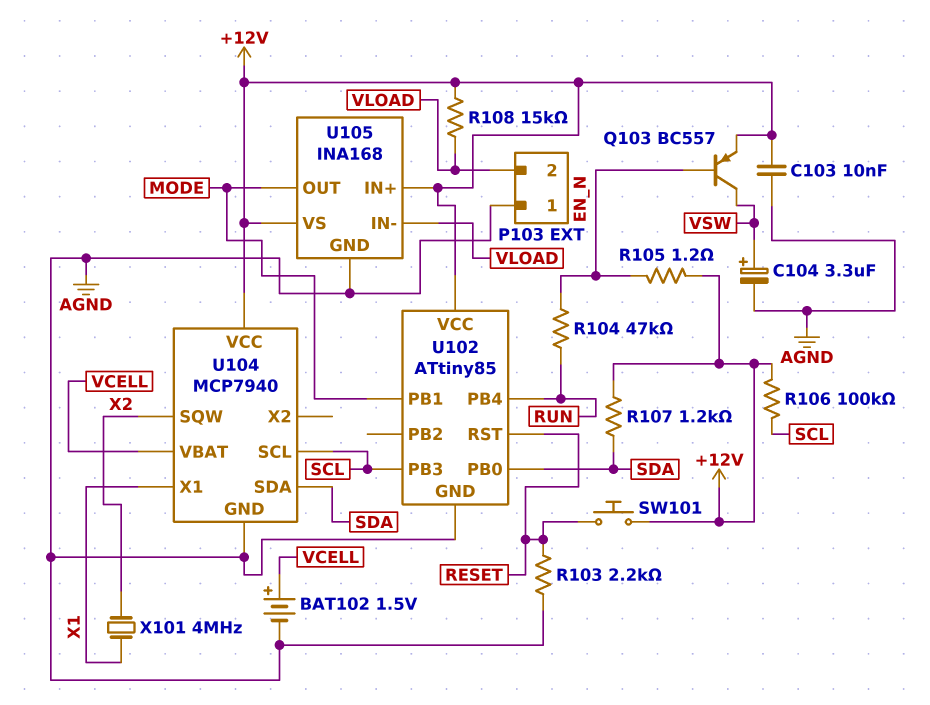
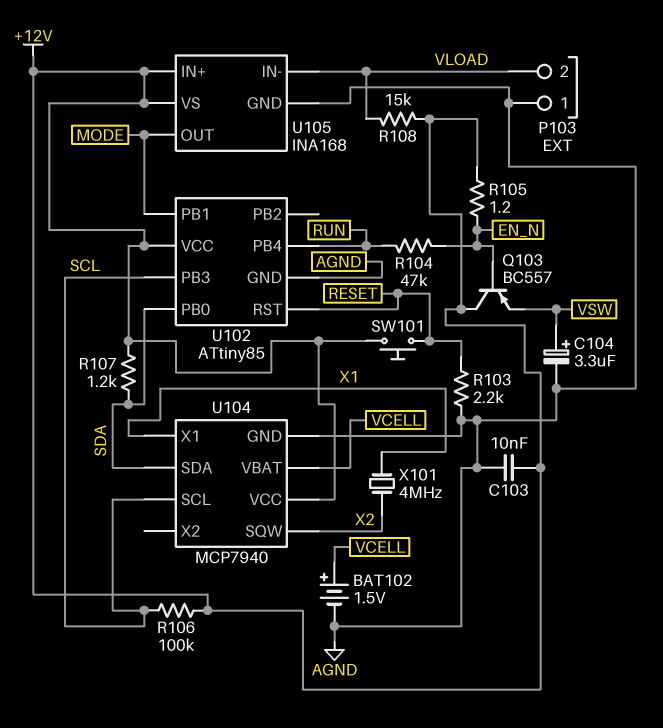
Q103: PNP BC557 (B EN_N, C VSW, E +12V) -> PNP BC557 (B EN_N, C +12V, E VSW)

